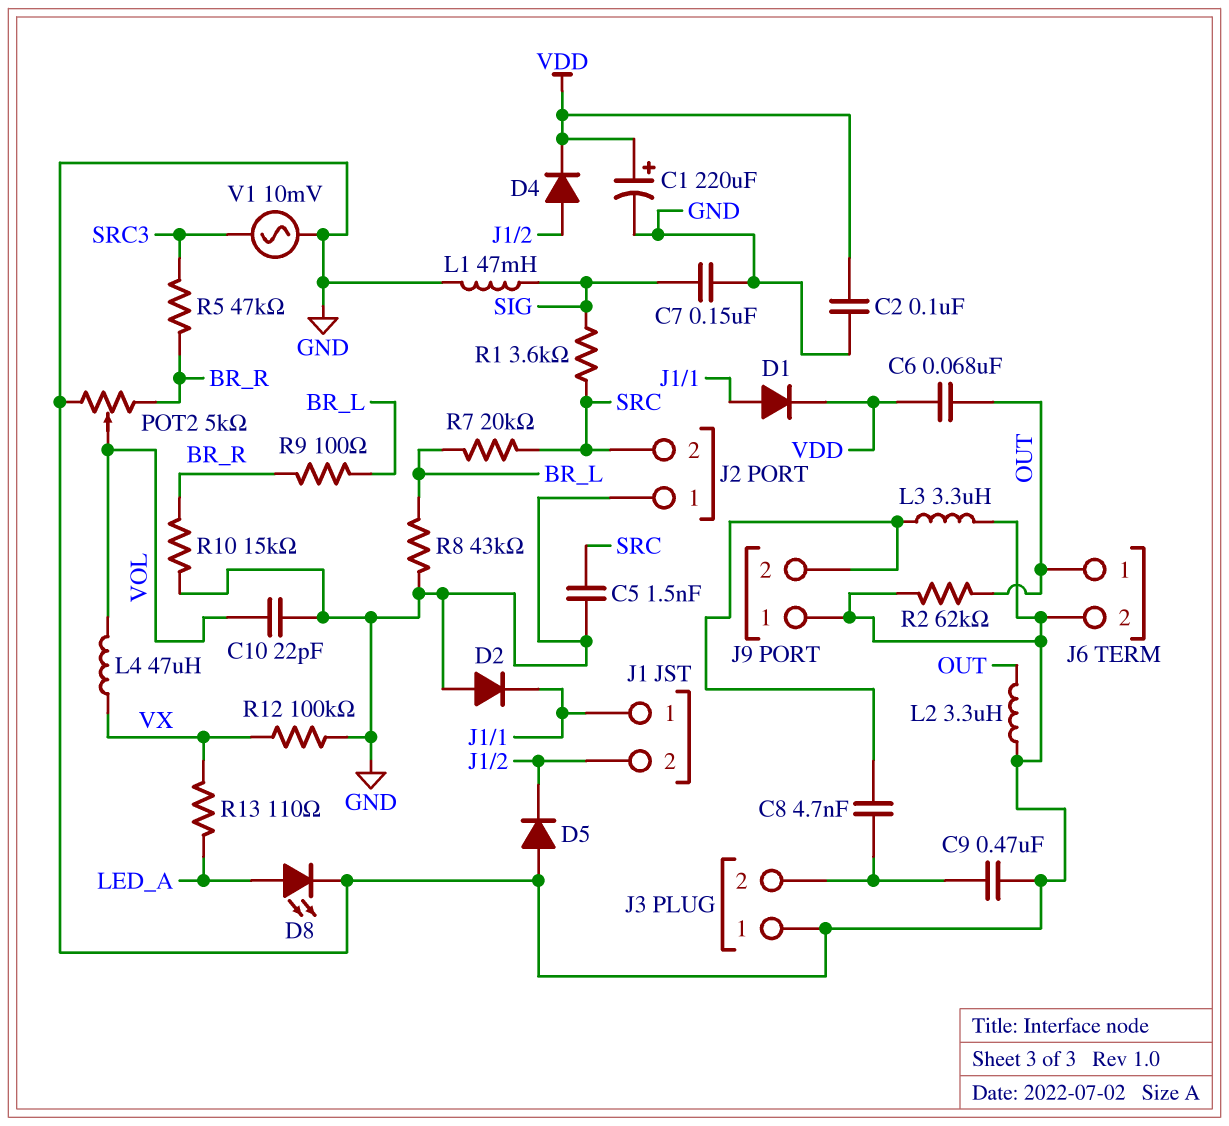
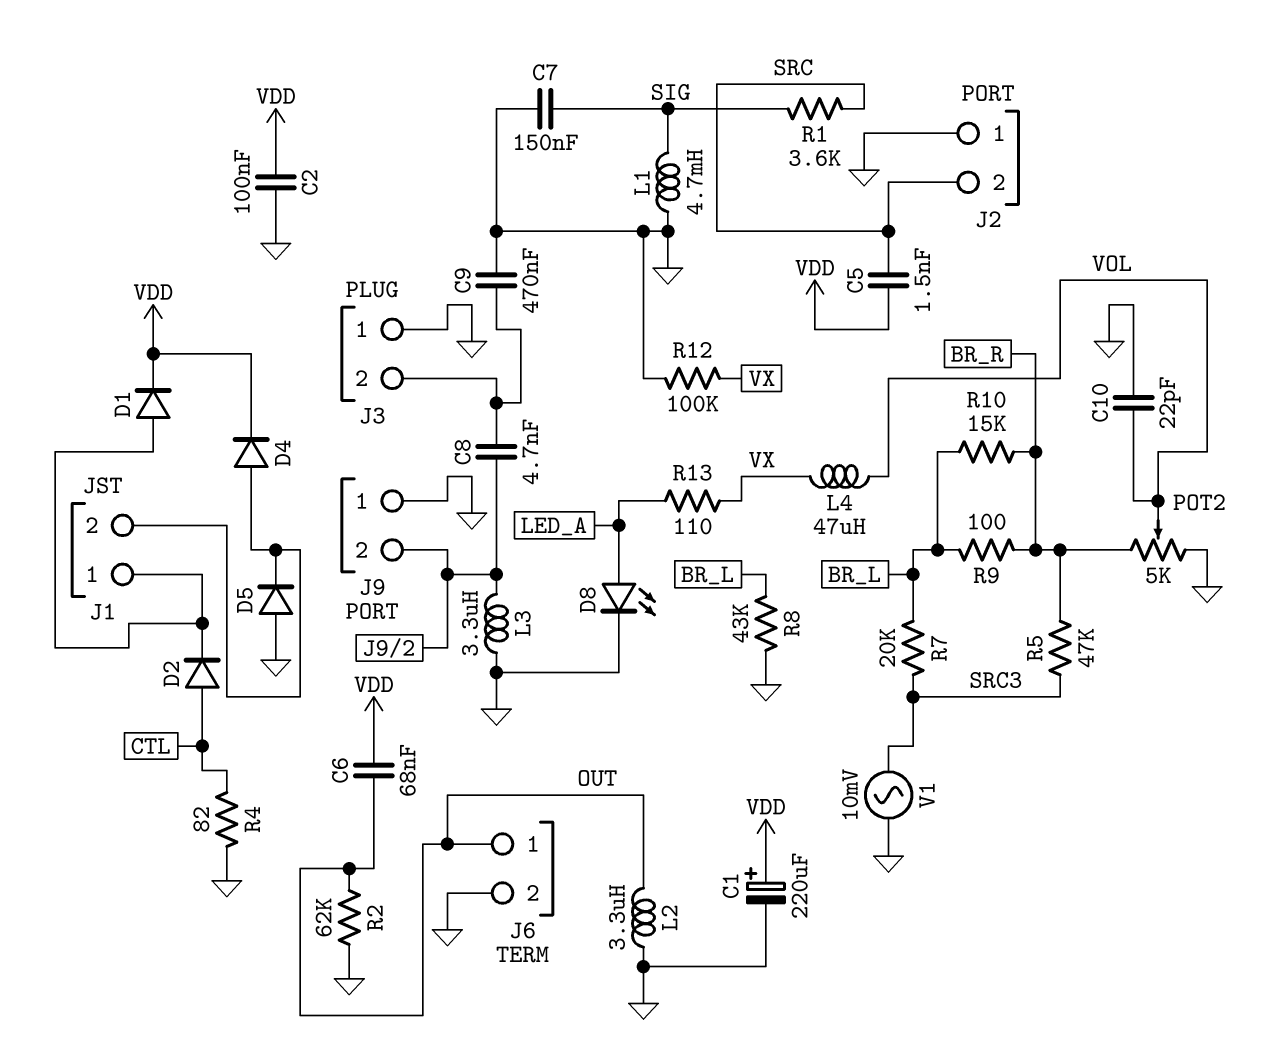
C5: 1.5nF (GND, SRC) -> 1.5nF (SRC, VDD)
D2: diode (A GND, K J1/1) -> diode (A CTL, K J1/1)
L1: 47mH (GND, SIG) -> 4.7mH (GND, SIG)
R4: none -> 82 (CTL, GND)
R7: 20k (BR_L, SRC) -> 20k (BR_L, SRC3)
R10: 15k (BR_R, GND) -> 15k (BR_L, BR_R)

